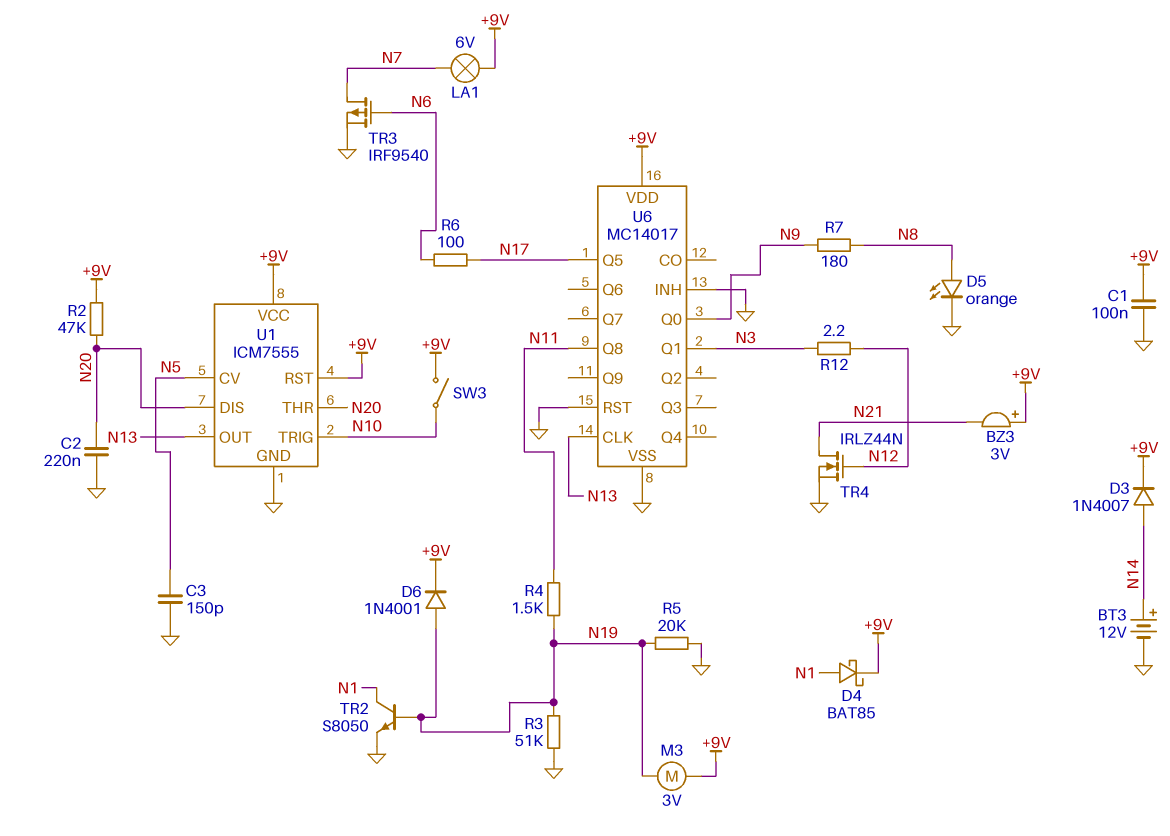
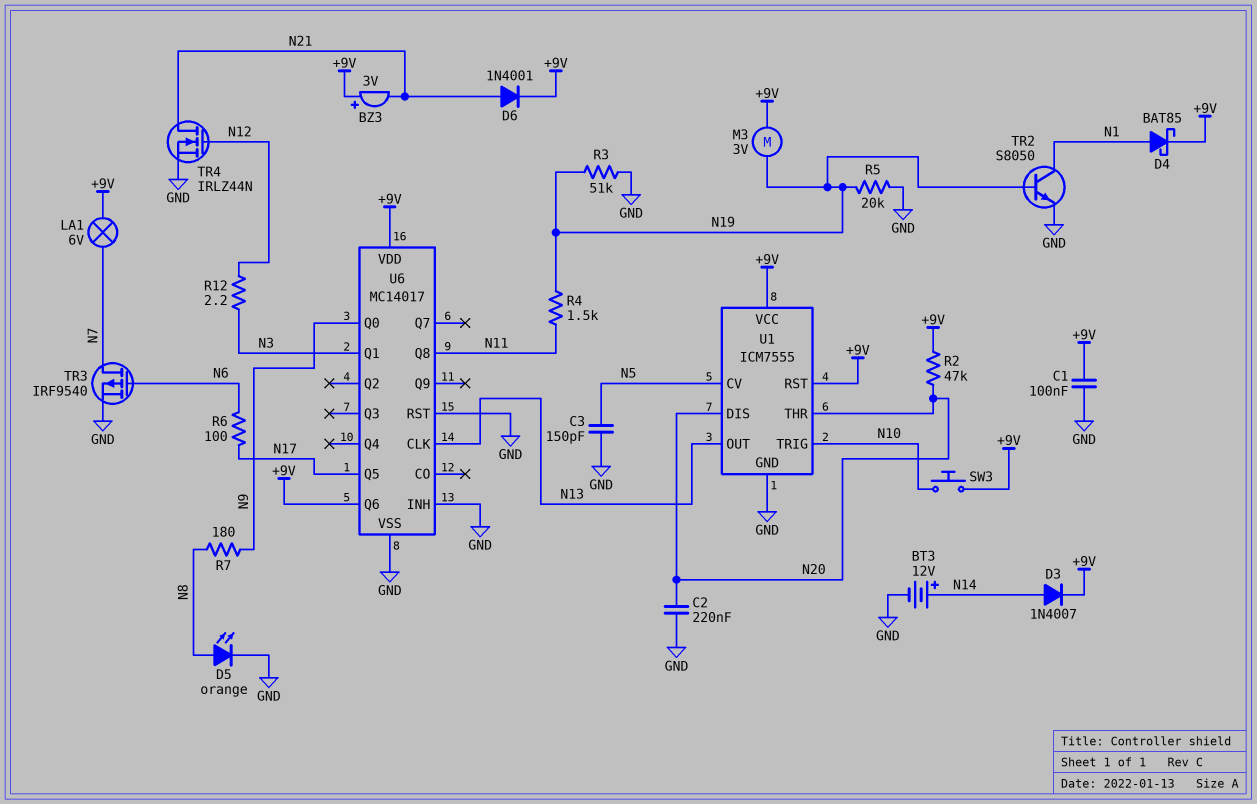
D6: diode 1N4001 (A N19, K +9V) -> diode 1N4001 (A N21, K +9V)
SW3: switch (+9V, N10) -> button (+9V, N10)
U6 pin Q6: none -> +9V

